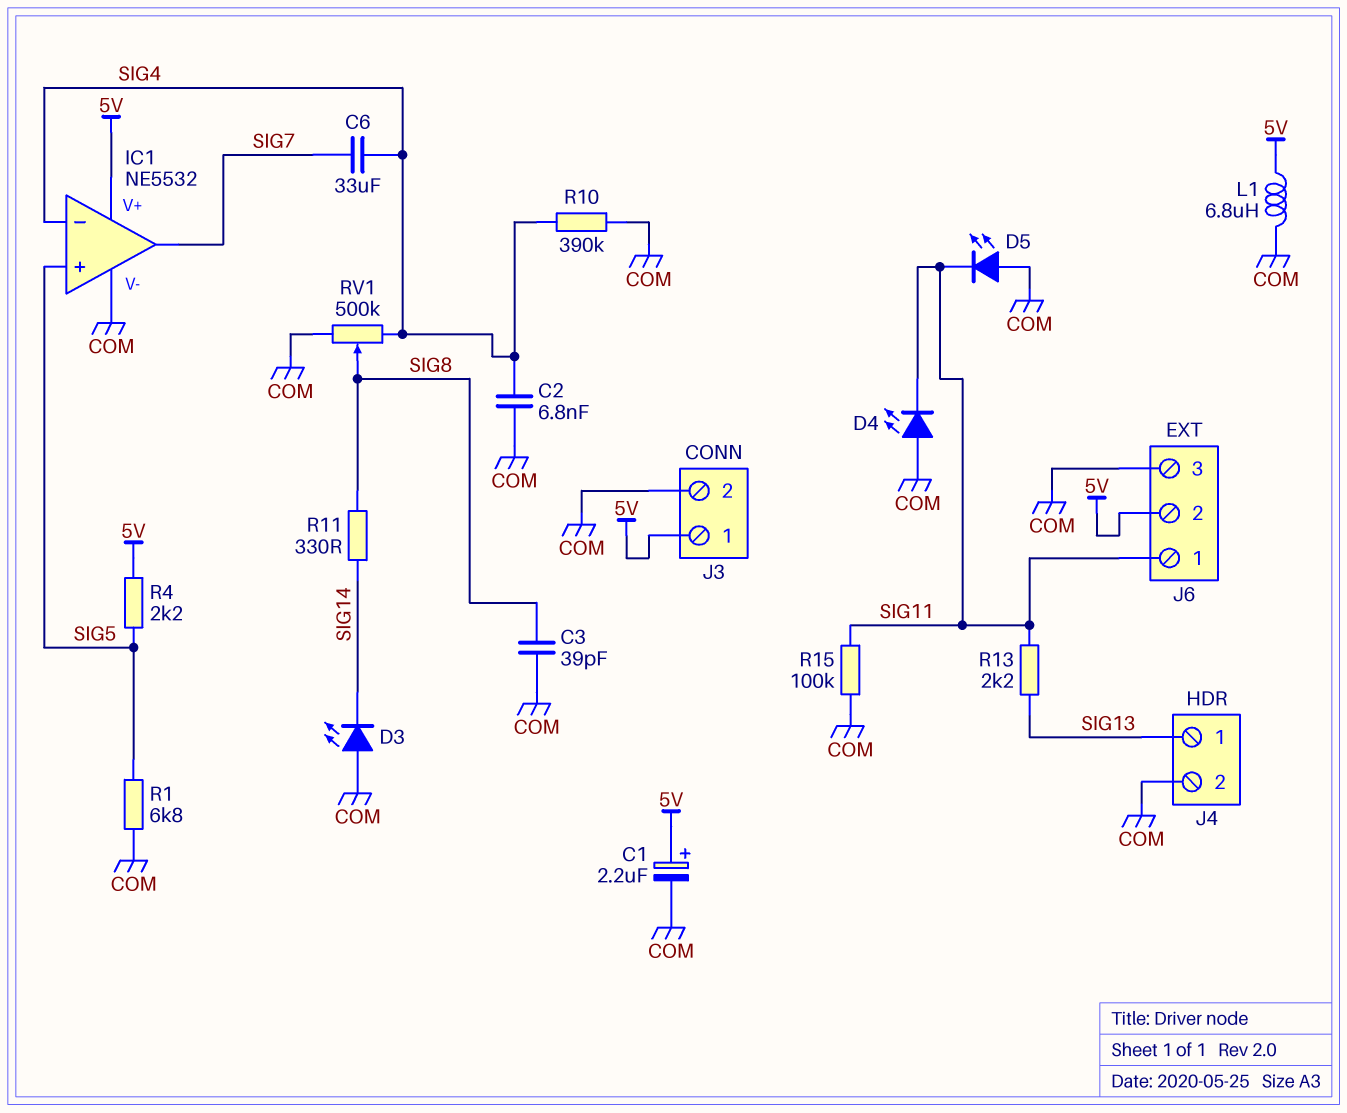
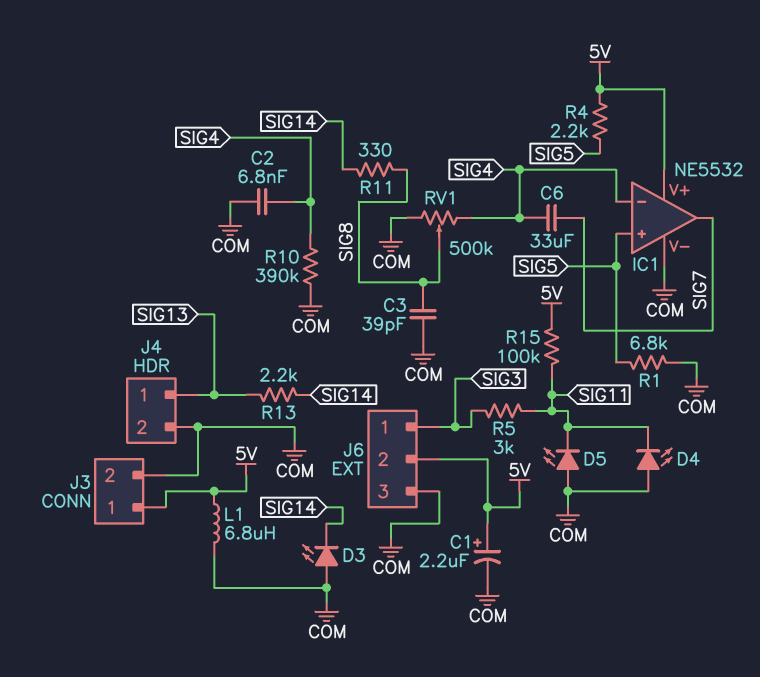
J6 pin 1: SIG11 -> SIG3
R5: none -> 3k (SIG3, SIG11)
R13: 2.2k (SIG11, SIG13) -> 2.2k (SIG13, SIG14)
R15: 100k (COM, SIG11) -> 100k (5V, SIG11)

